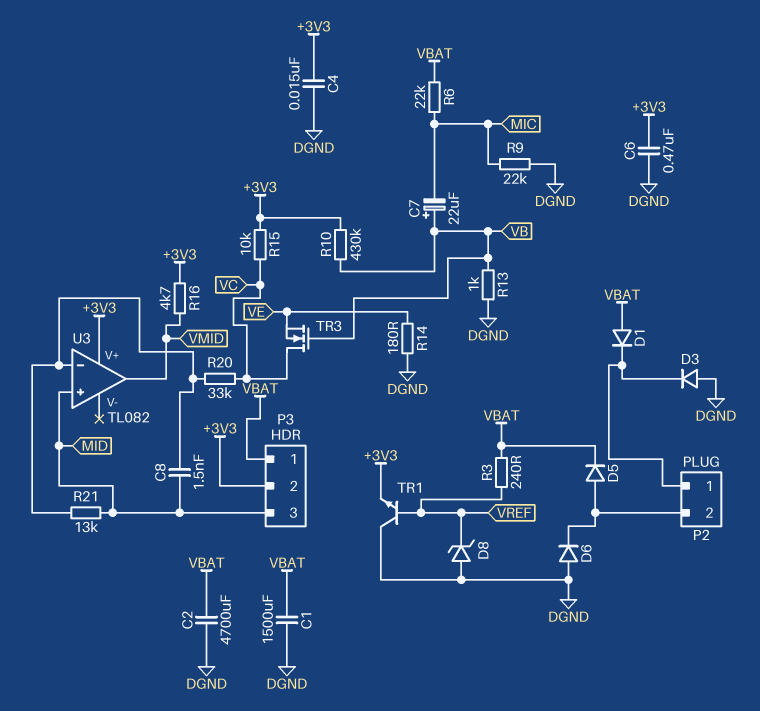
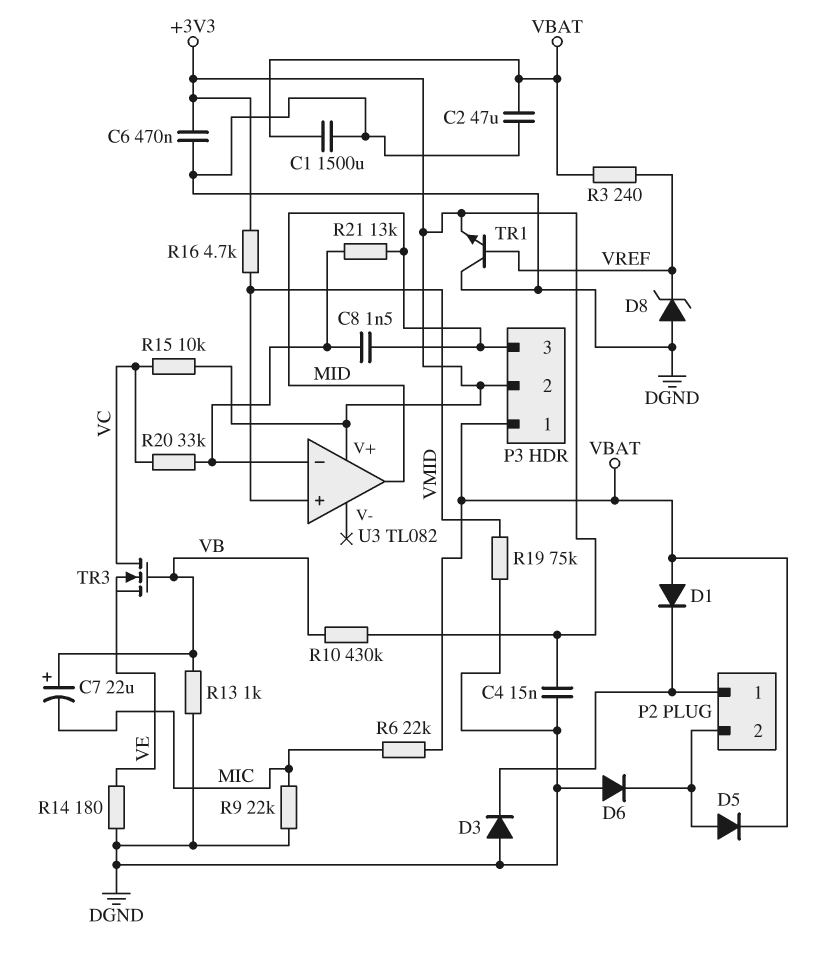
C2: 4700uF (DGND, VBAT) -> 47uF (DGND, VBAT)
R19: none -> 75k (DGND, VMID)
U3 pin in+: MID -> VMID
U3 pin out: VMID -> MID

